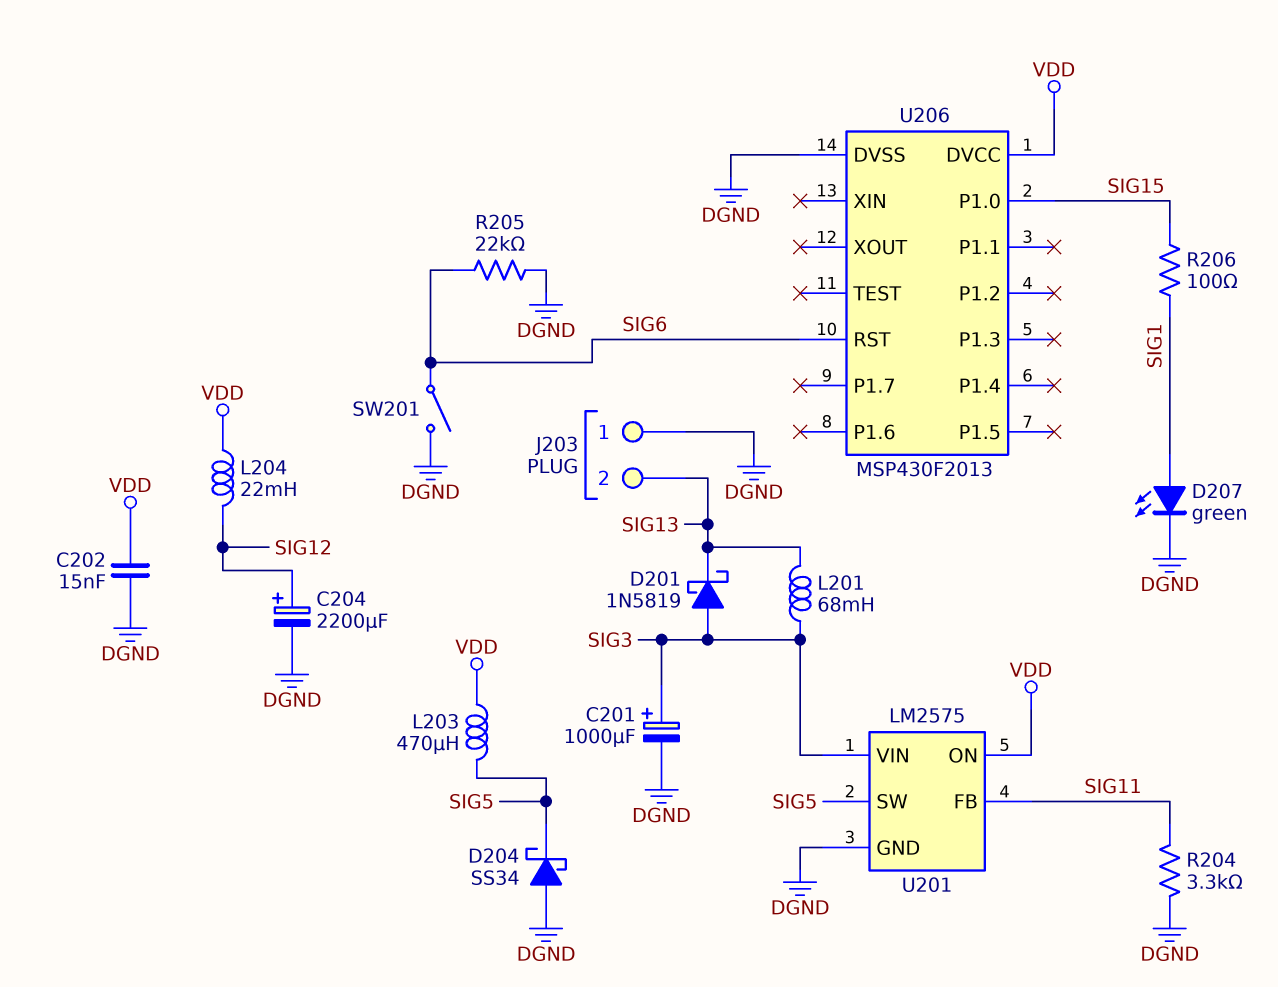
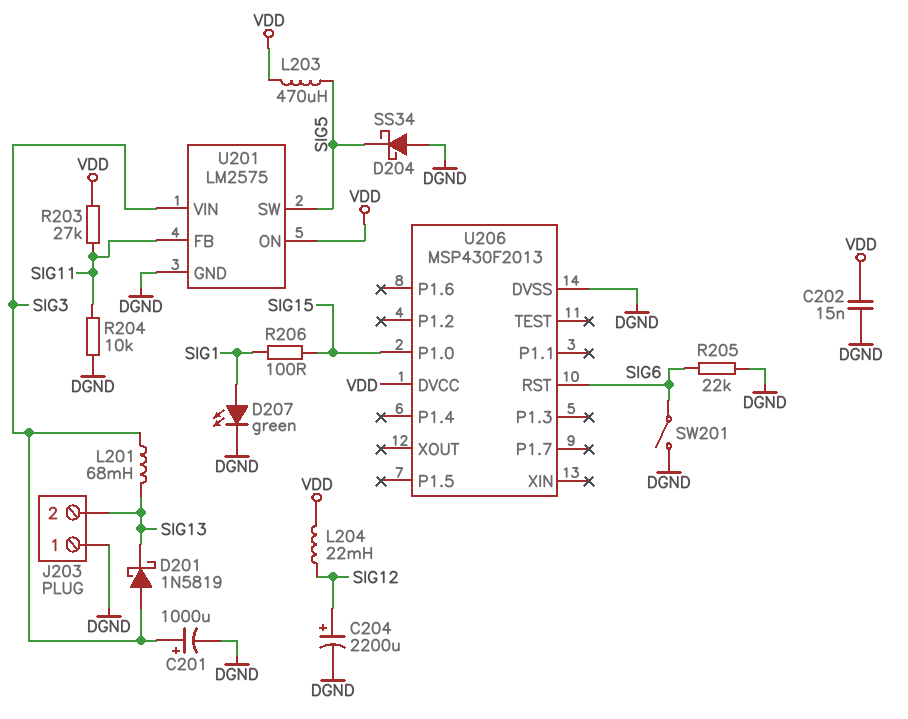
R203: none -> 27k (SIG11, VDD)
R204: 3.3k (DGND, SIG11) -> 10k (DGND, SIG11)

